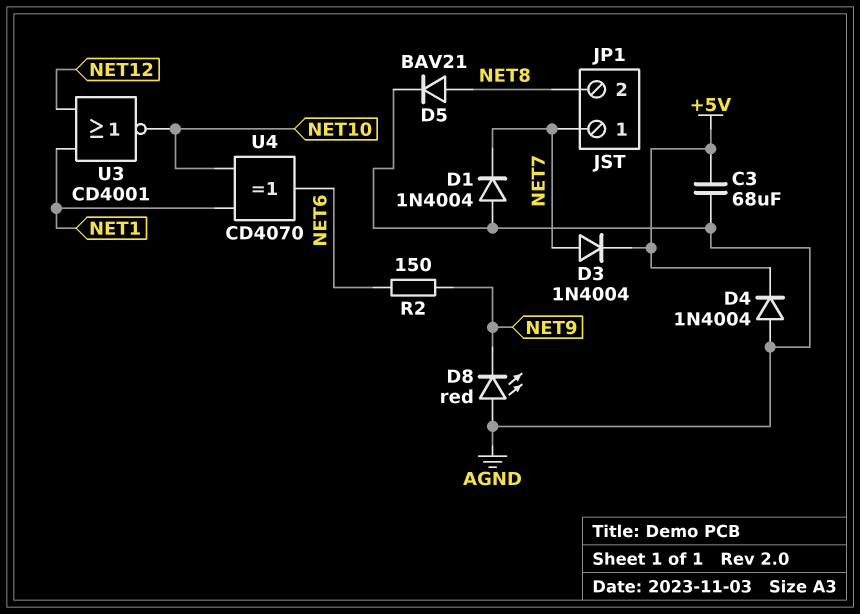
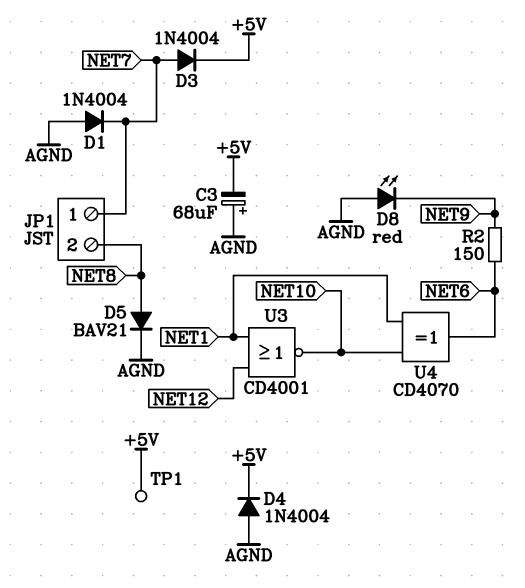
C3: 68uF (+5V, AGND) -> 68uF (plus AGND, minus +5V)
TP1: none -> test point (+5V)

